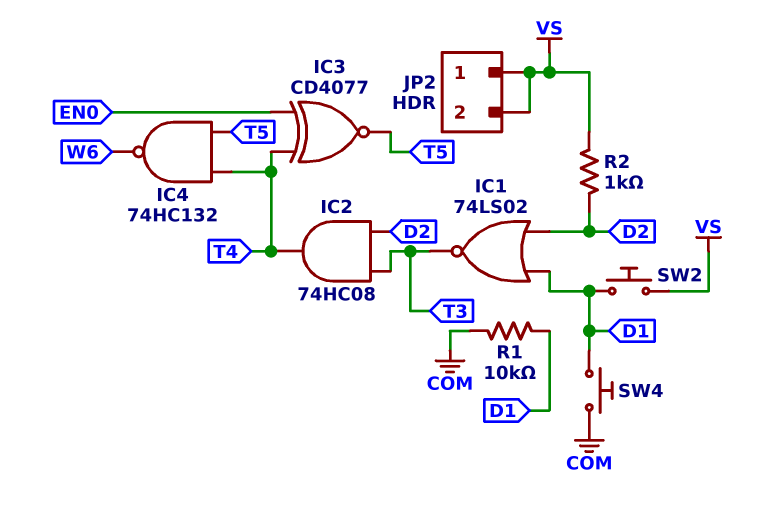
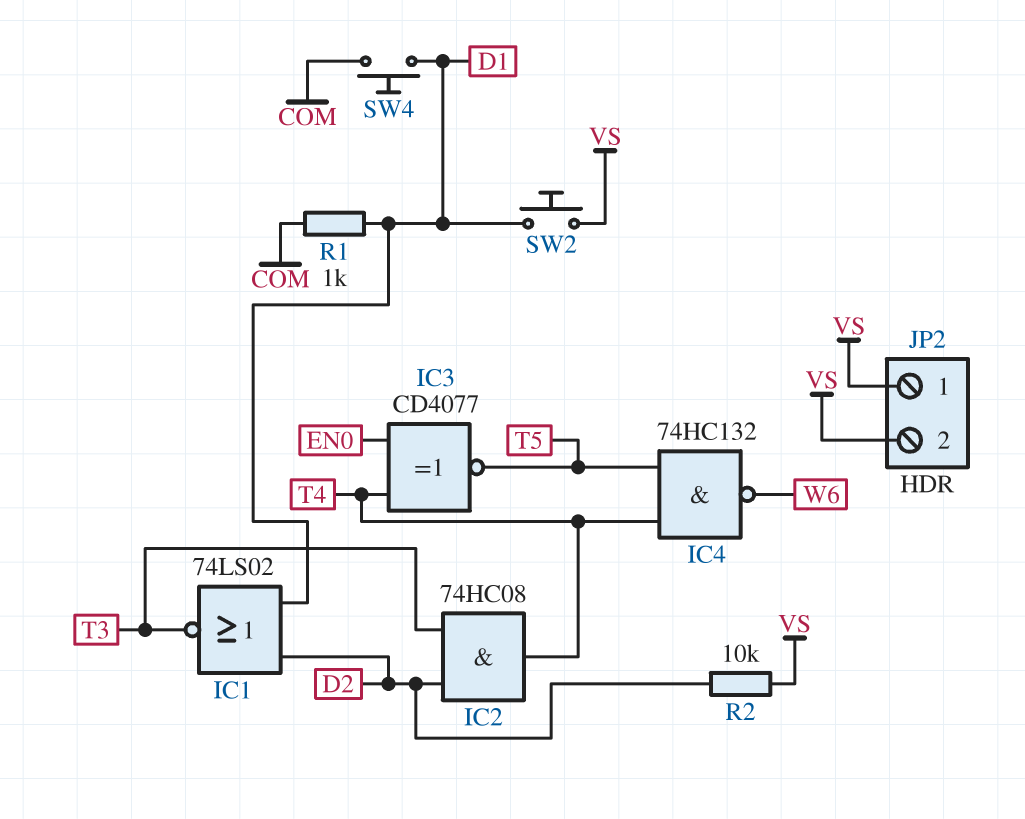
R1: 10k (COM, D1) -> 1k (COM, D1)
R2: 1k (D2, VS) -> 10k (D2, VS)

